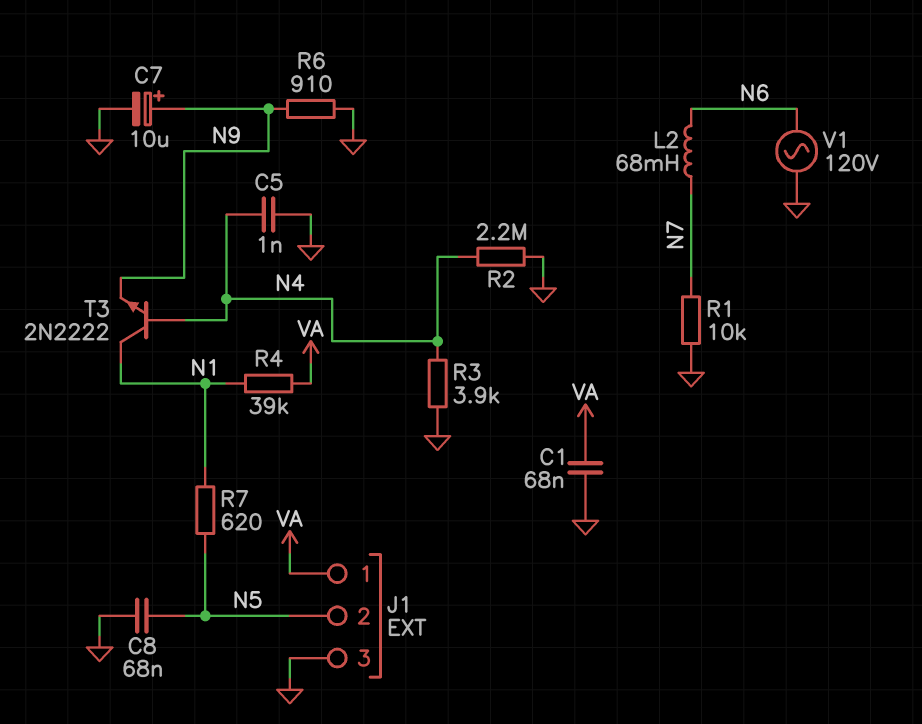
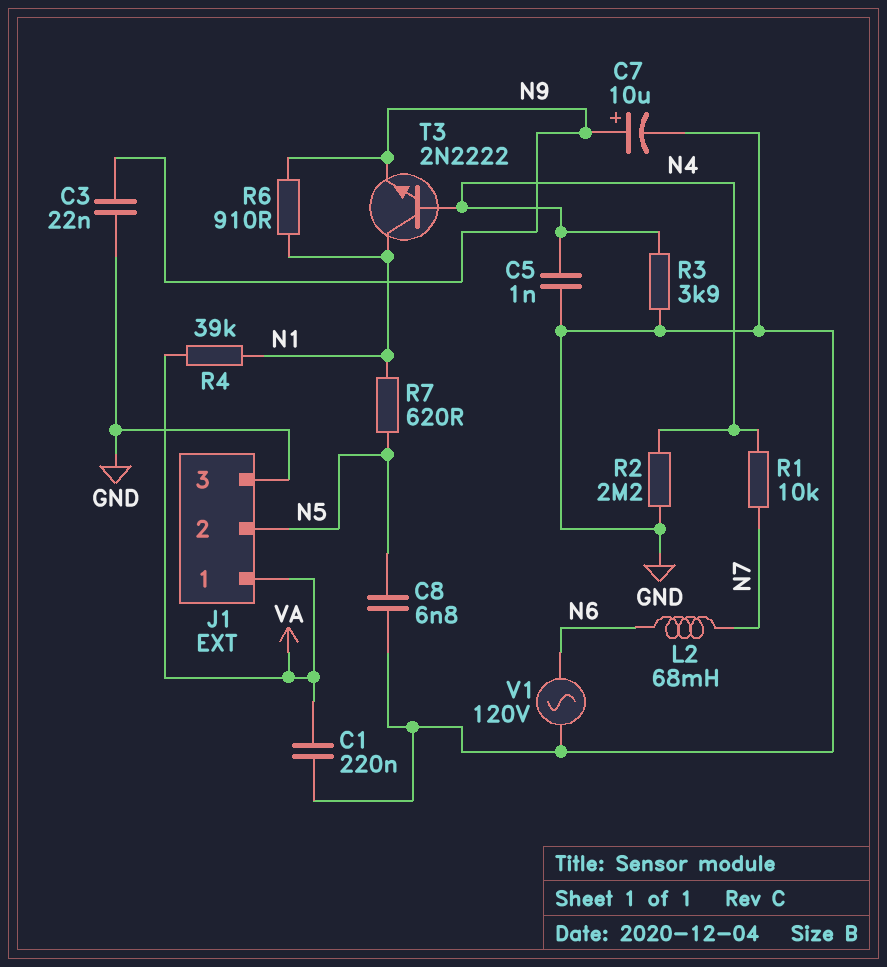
C1: 68nF (GND, VA) -> 220nF (GND, VA)
C3: none -> 22nF (GND, N9)
C8: 68nF (GND, N5) -> 6.8nF (GND, N5)
R1: 10k (GND, N7) -> 10k (N4, N7)
R6: 910 (GND, N9) -> 910 (N1, N9)

